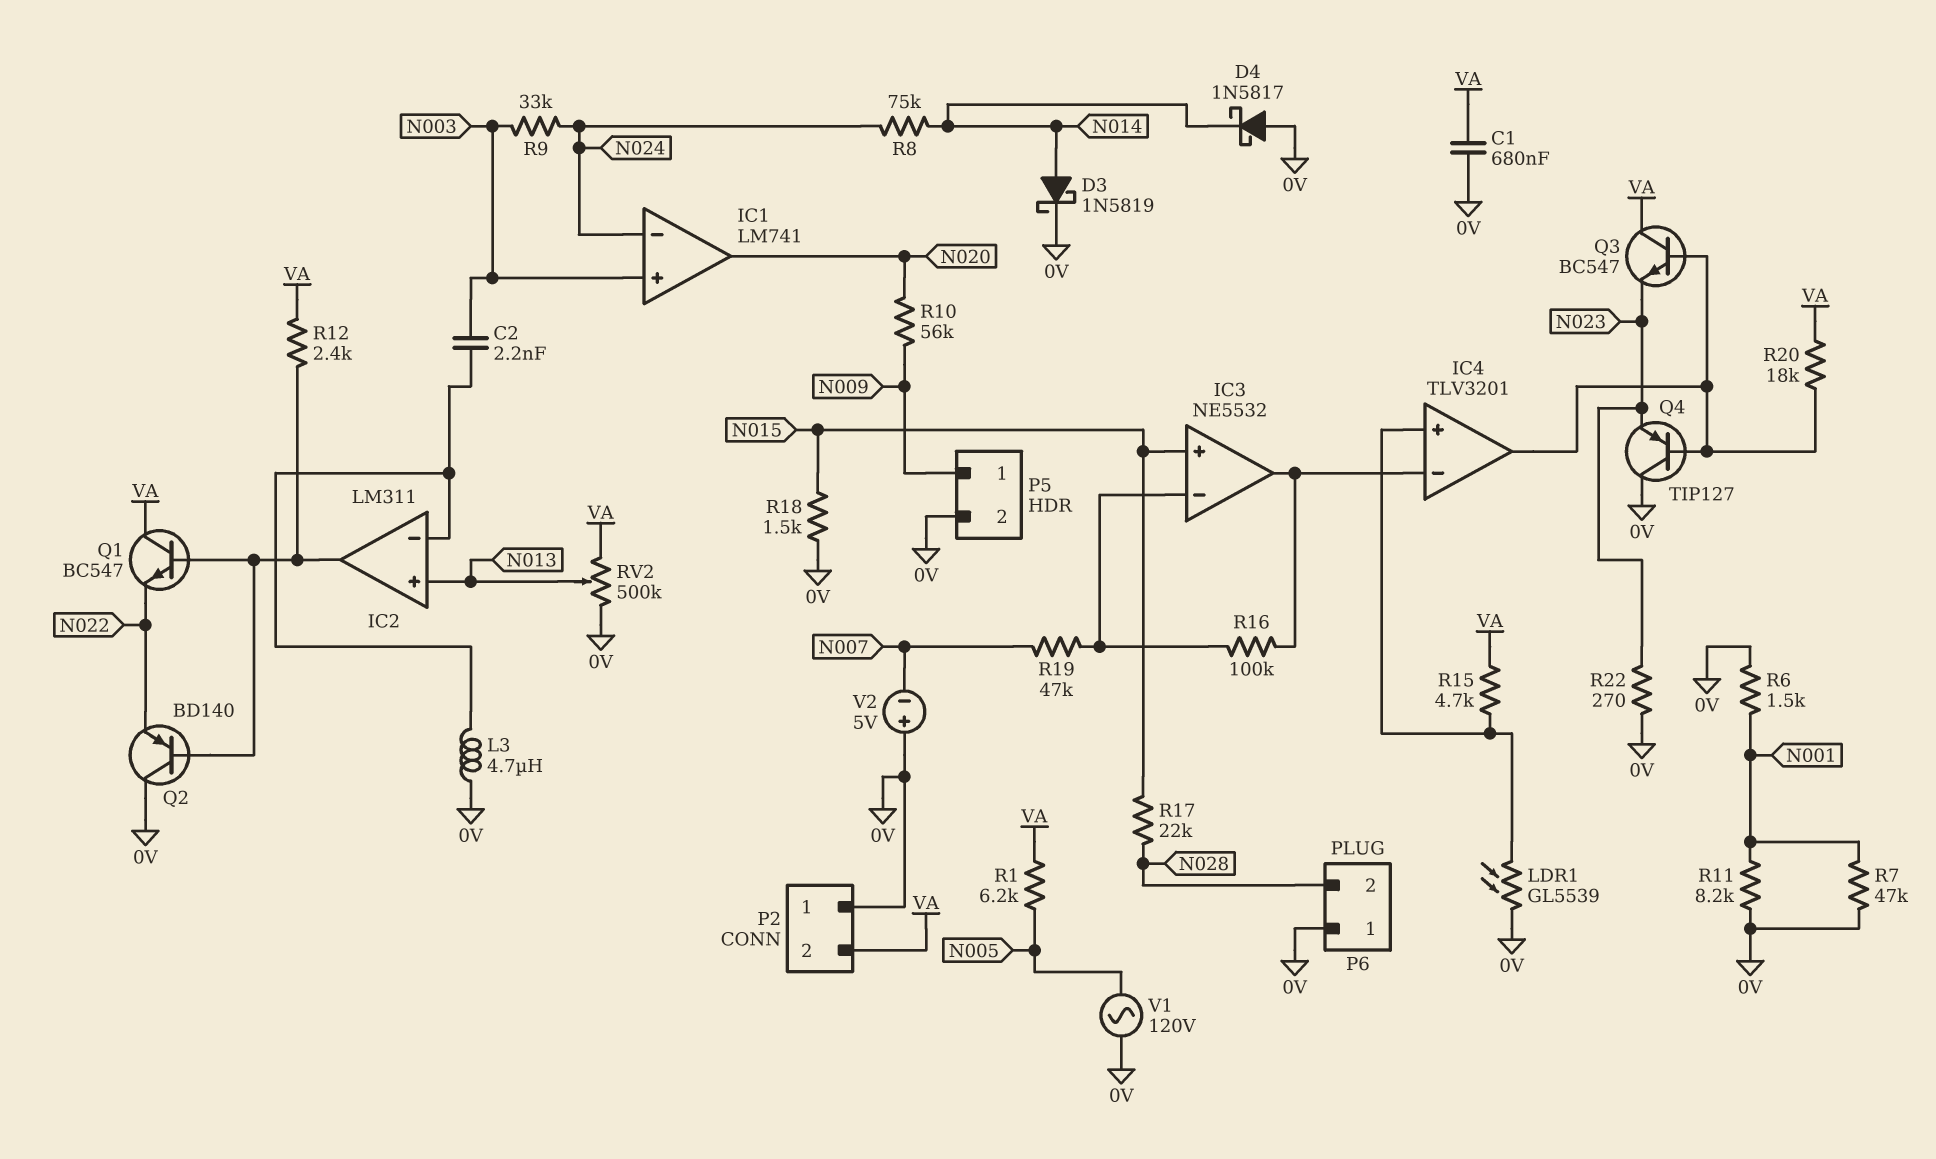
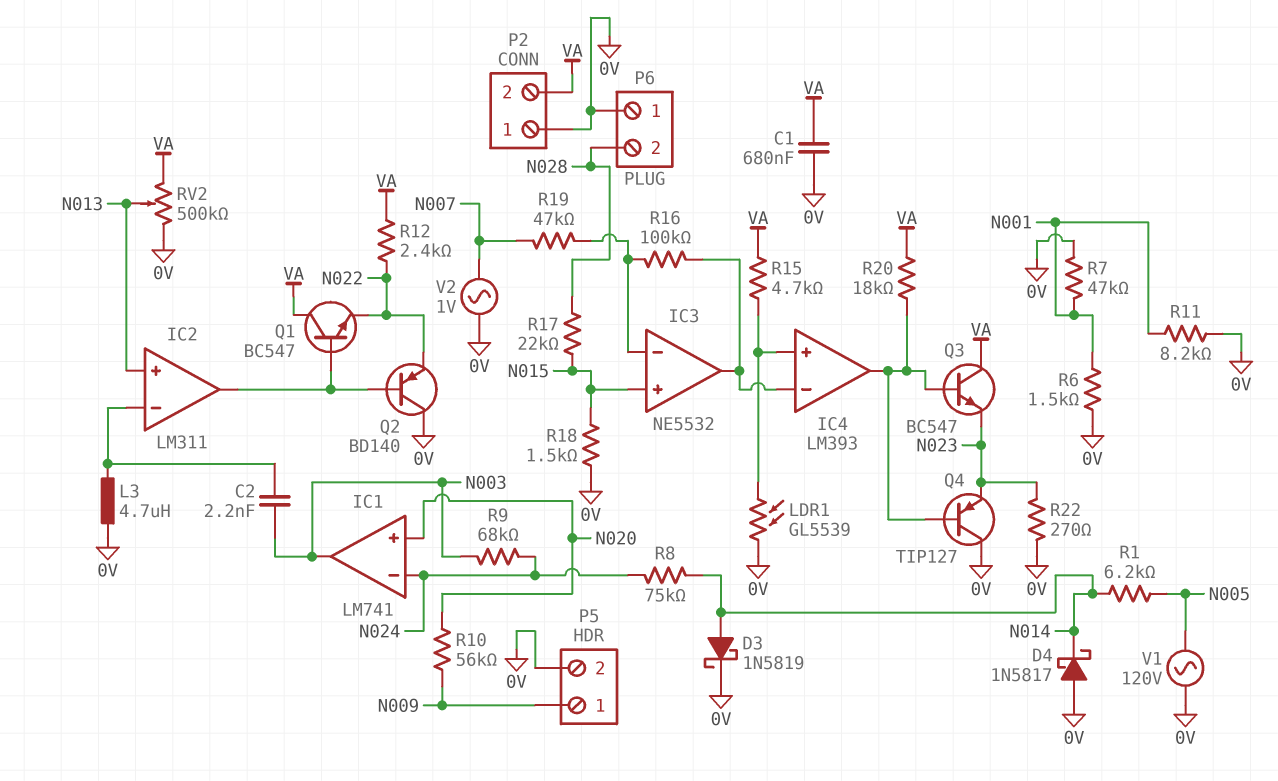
IC1 pin in+: N003 -> N020
IC1 pin out: N020 -> N003
IC4: TLV3201 -> LM393
R1: 6.2k (N005, VA) -> 6.2k (N005, N014)
R9: 33k (N003, N024) -> 68k (N003, N024)
R12: 2.4k (IC2/out, VA) -> 2.4k (N022, VA)
V2: 5V (plus 0V, minus N007) -> AC 1V (0V, N007)

